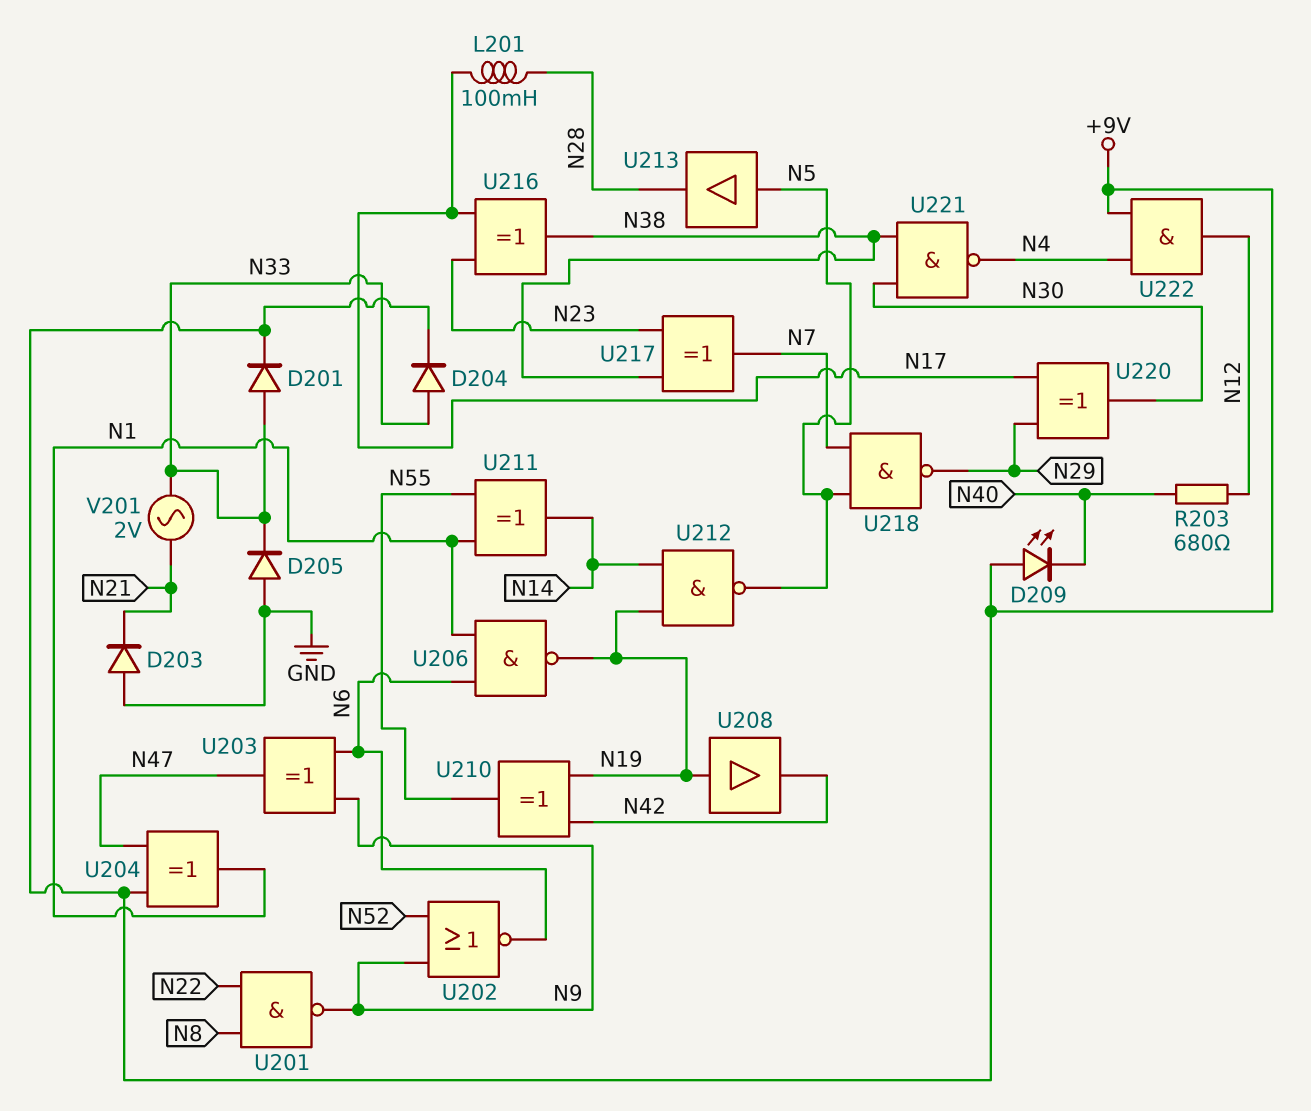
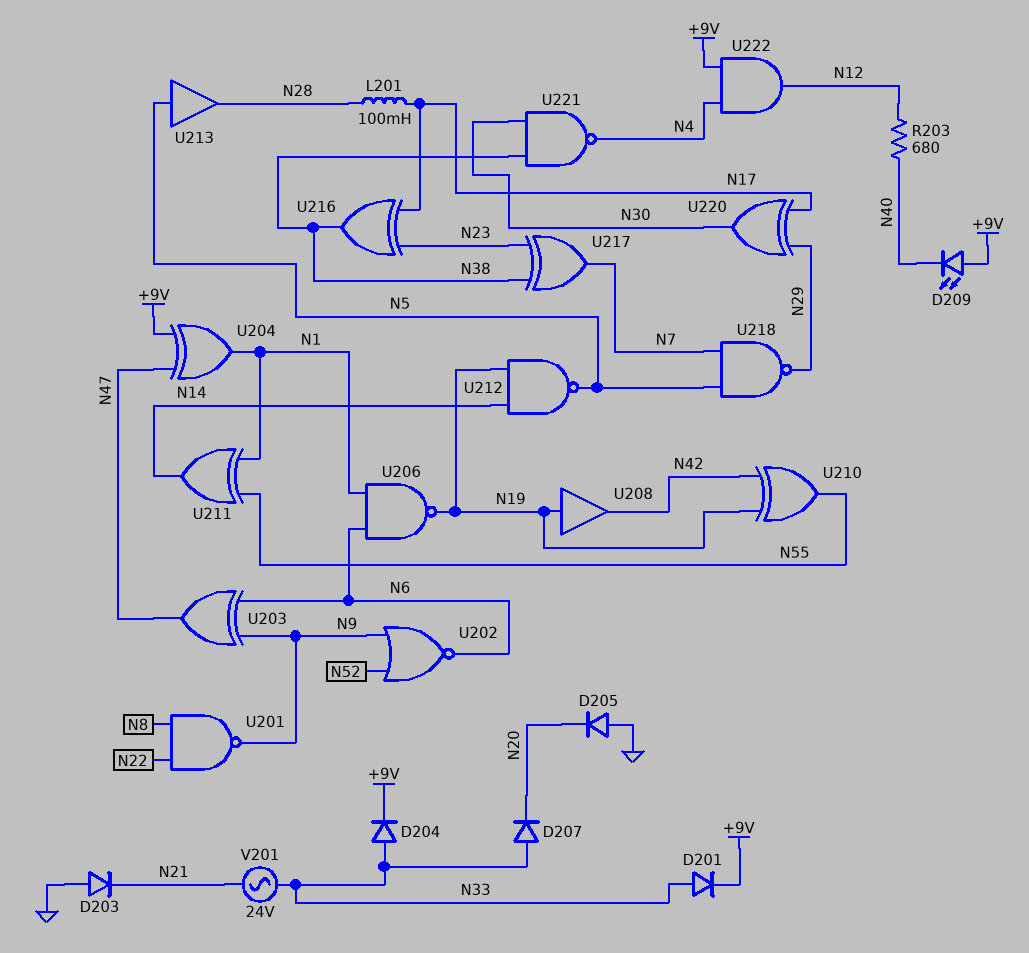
D205: diode (A GND, K N33) -> diode (A GND, K N20)
D207: none -> diode (A N33, K N20)
V201: AC 2V (N21, N33) -> AC 24V (N21, N33)

